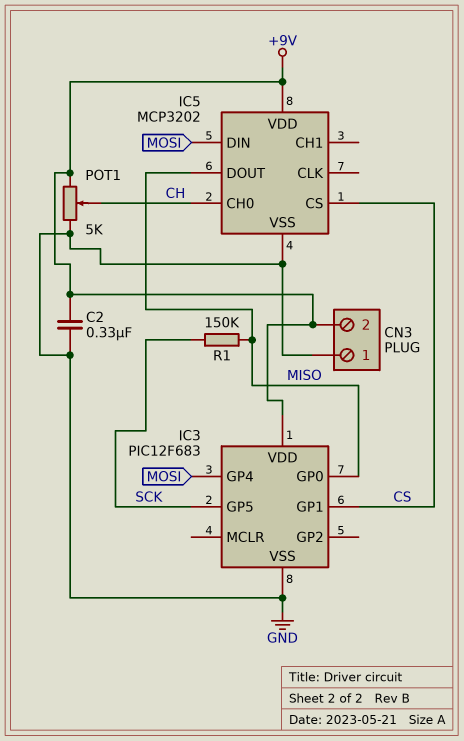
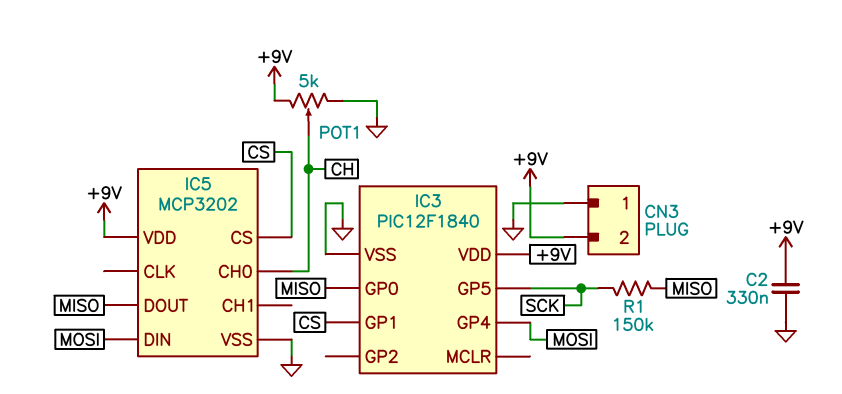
IC3: PIC12F683 -> PIC12F1840

